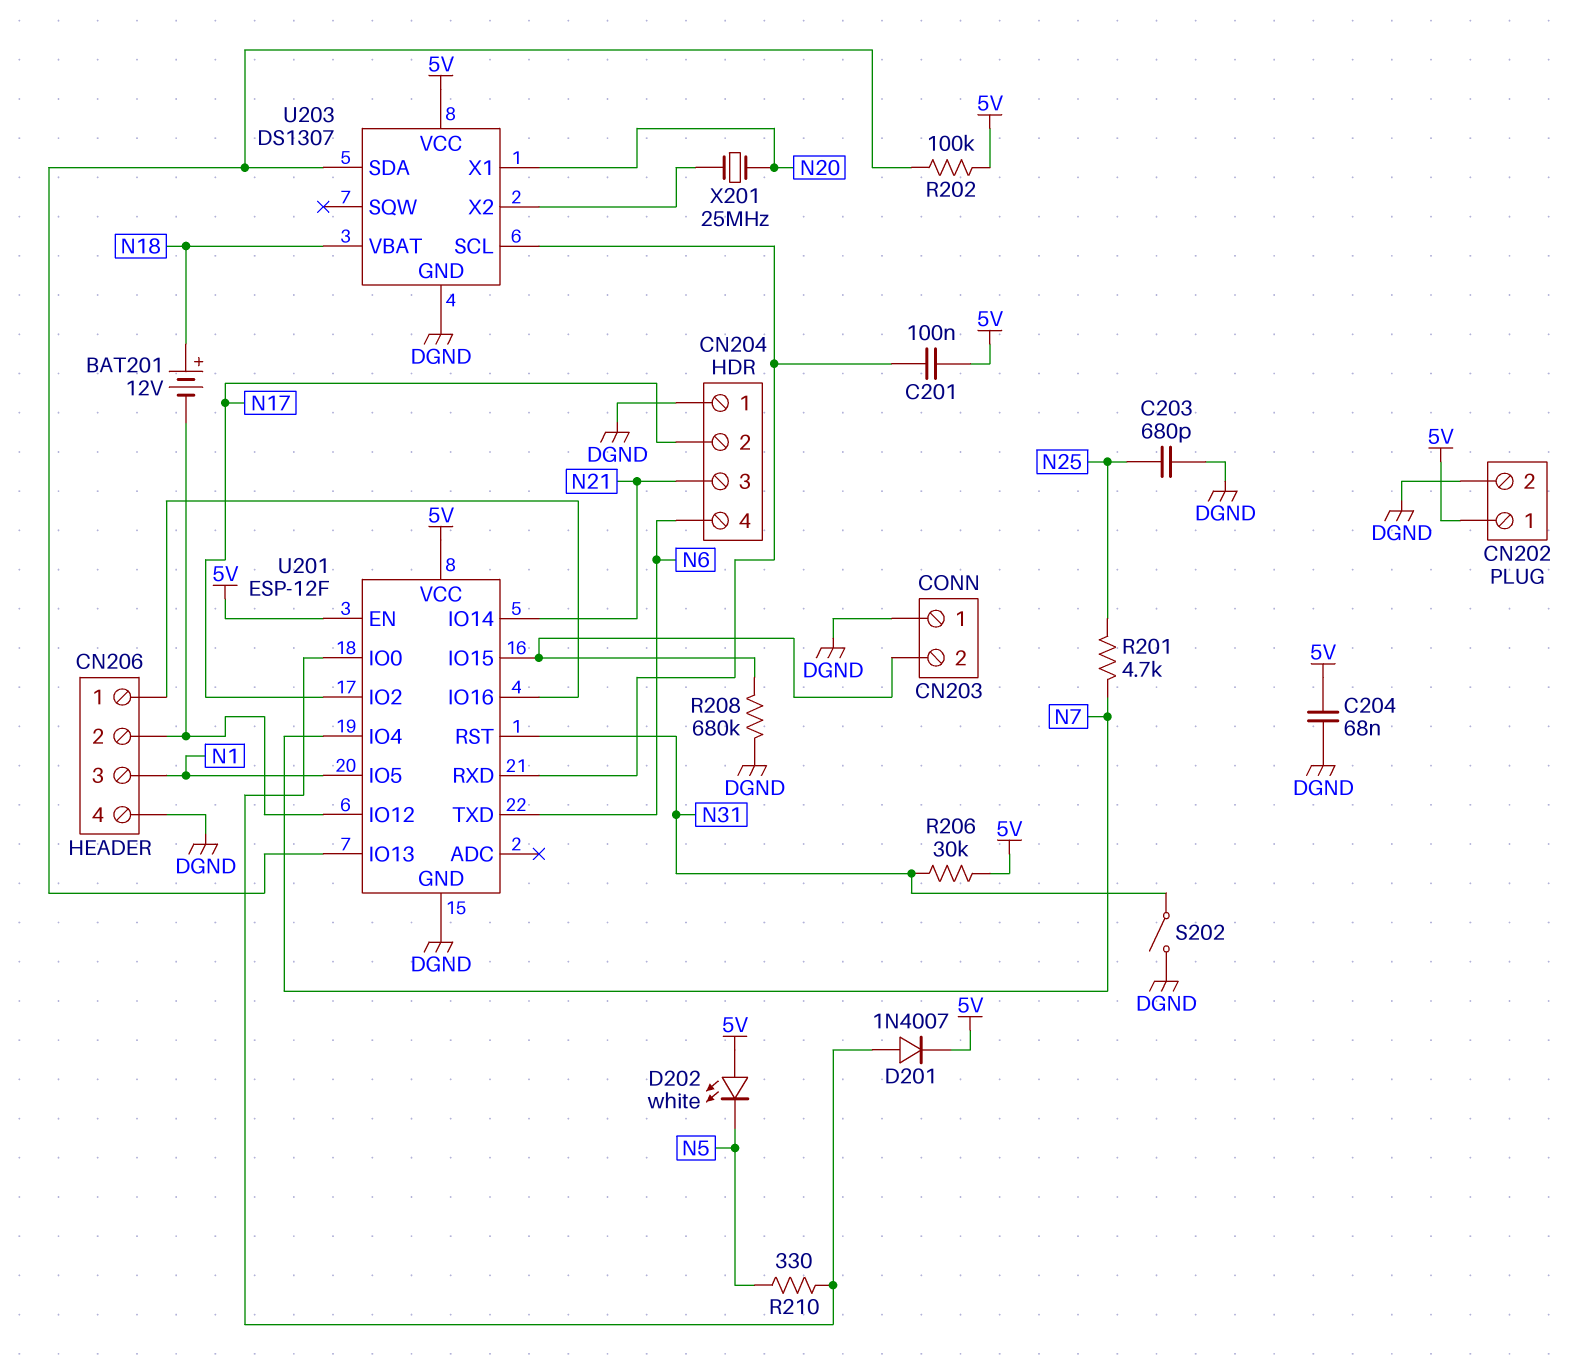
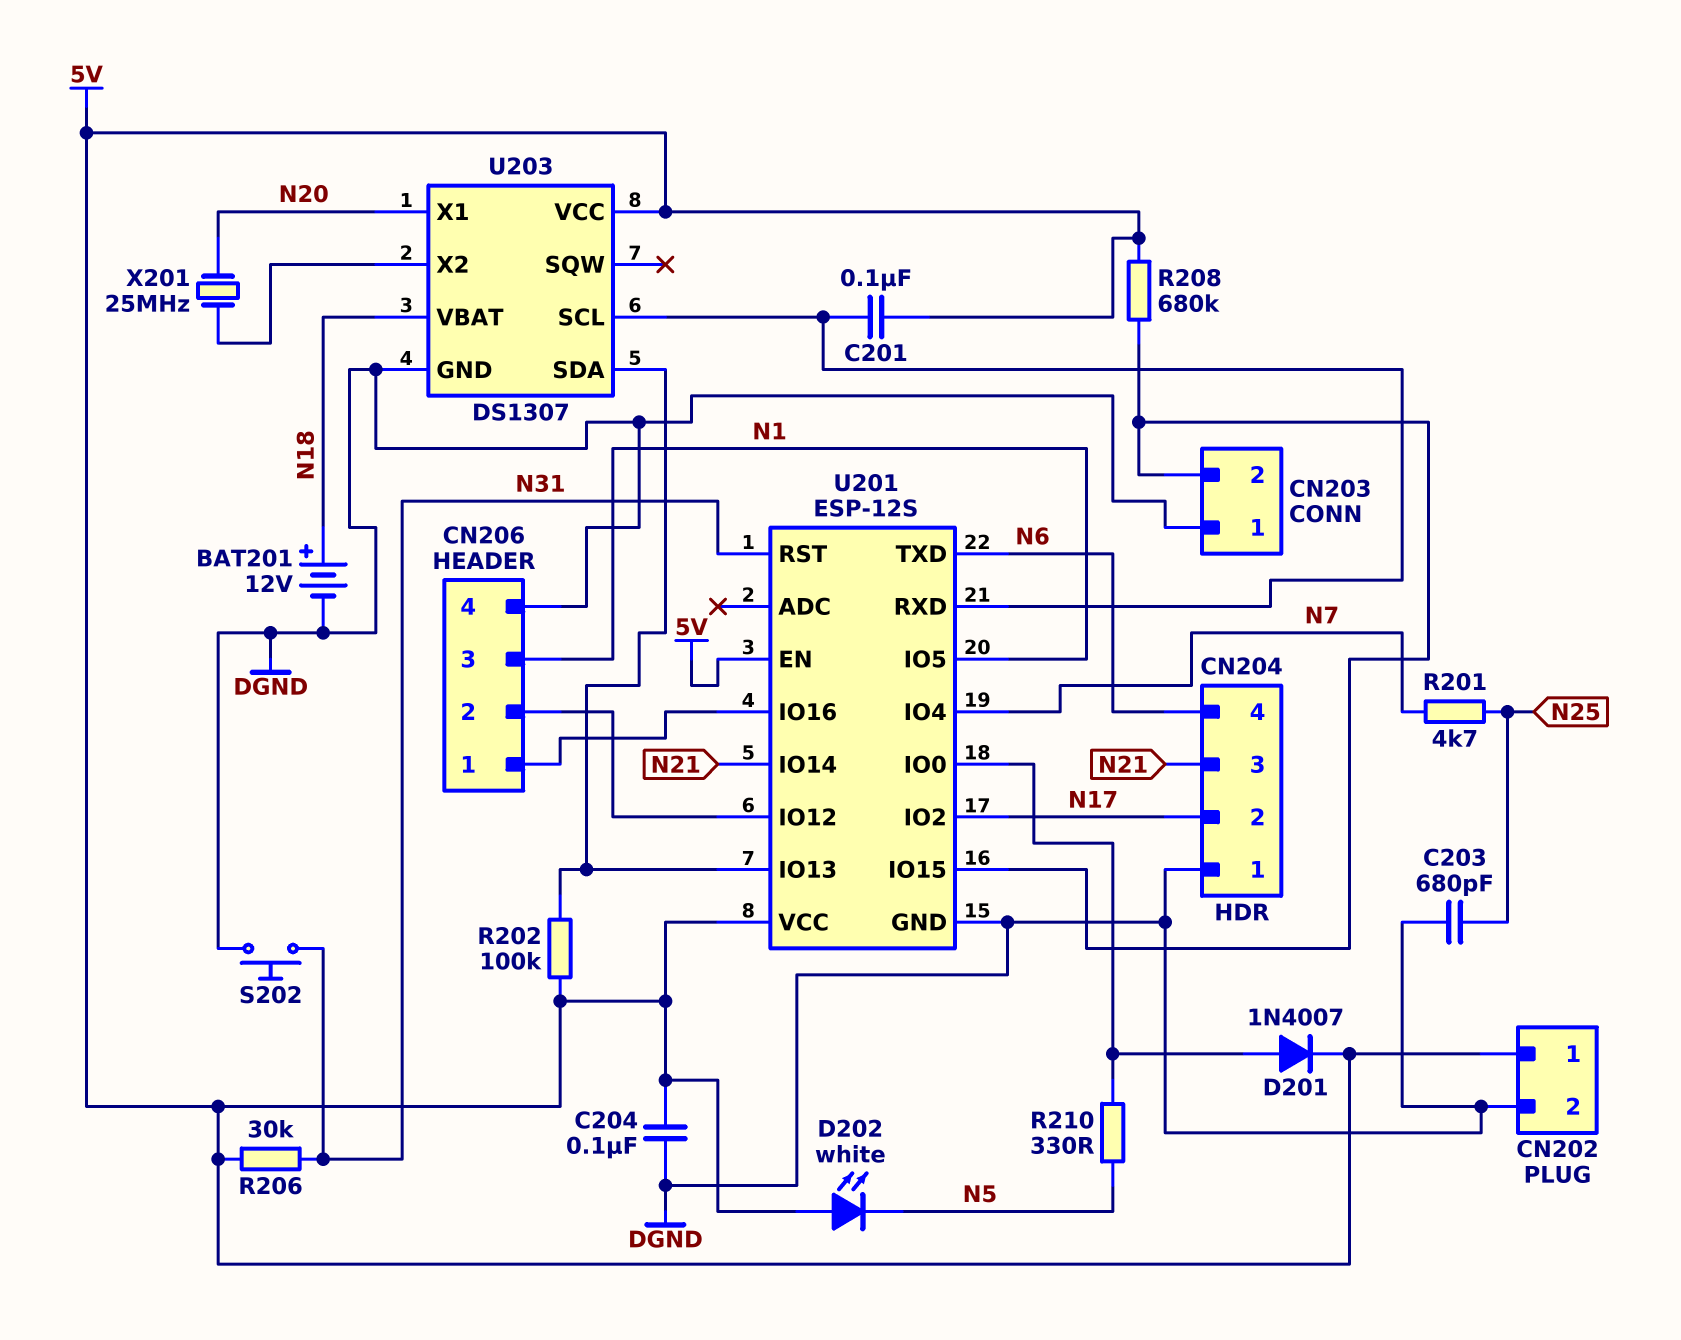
BAT201: 12V (plus N18, minus CN206/2) -> 12V (plus N18, minus DGND)
C204: 68nF (5V, DGND) -> 100nF (5V, DGND)
R208: 680k (CN203/2, DGND) -> 680k (5V, CN203/2)
S202: switch (DGND, N31) -> button (DGND, N31)
U201: ESP-12F -> ESP-12S

